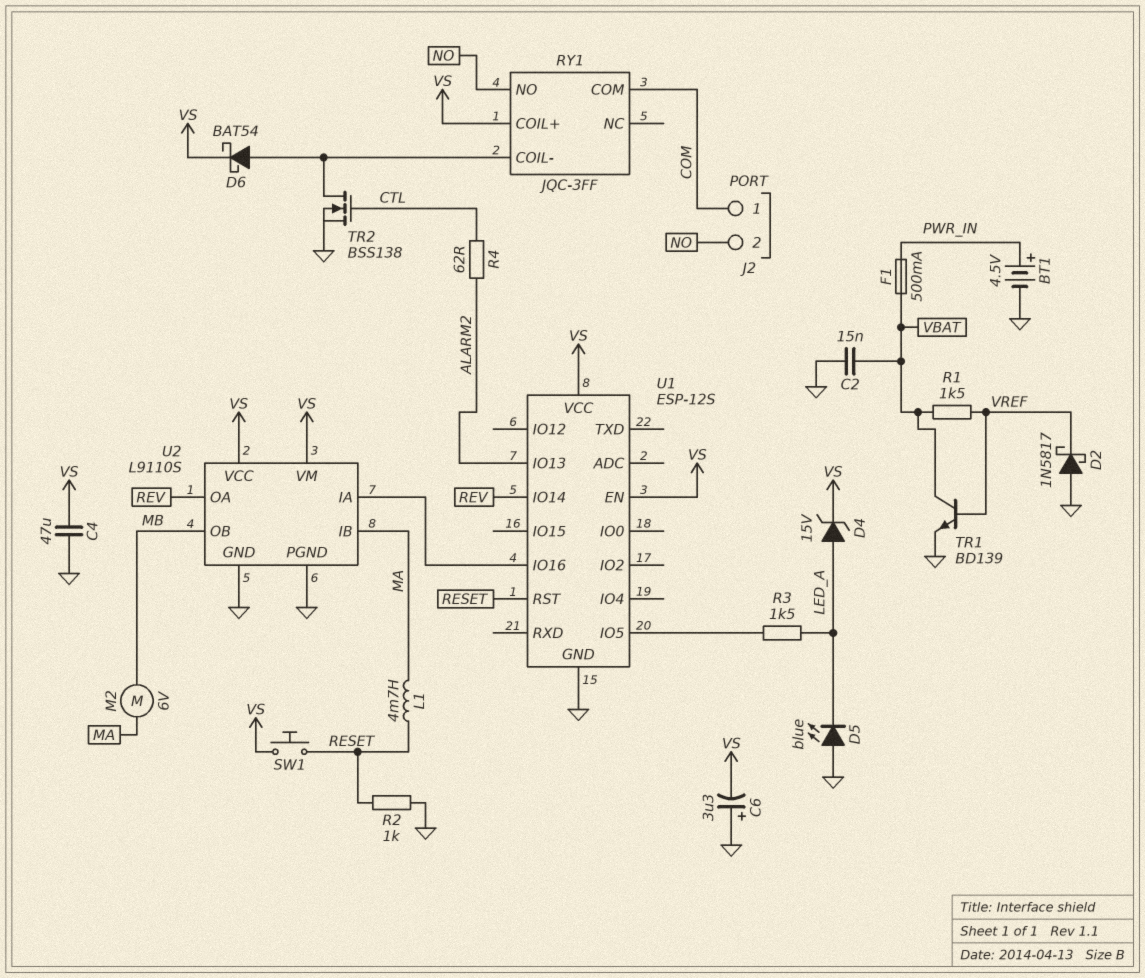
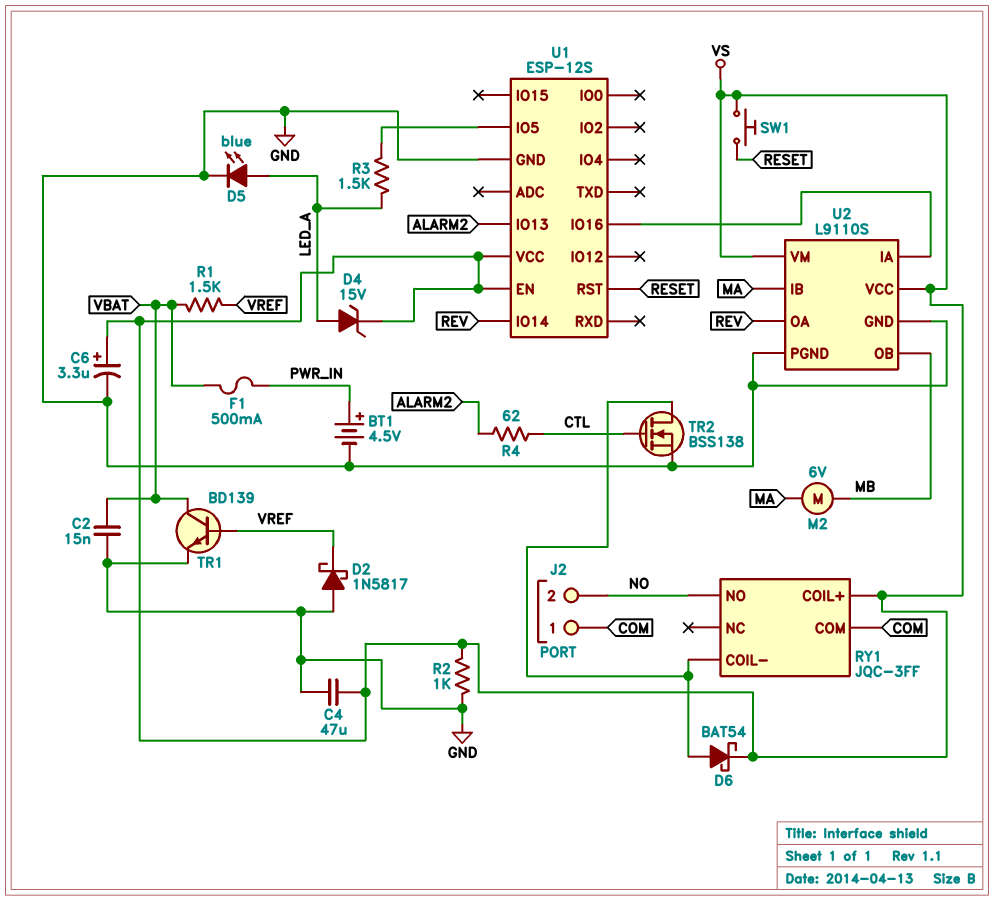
C6: 3.3uF (plus GND, minus VS) -> 3.3uF (plus VS, minus GND)
D5: LED blue (A GND, K LED_A) -> LED blue (A LED_A, K GND)
L1: 4.7mH (MA, RESET) -> none
R2: 1k (GND, RESET) -> 1k (GND, VS)

